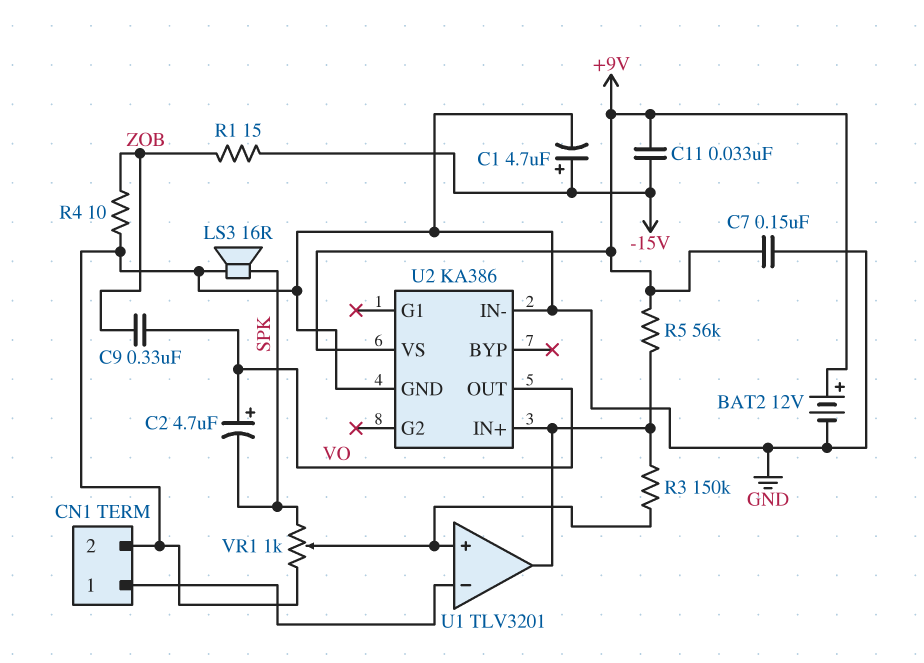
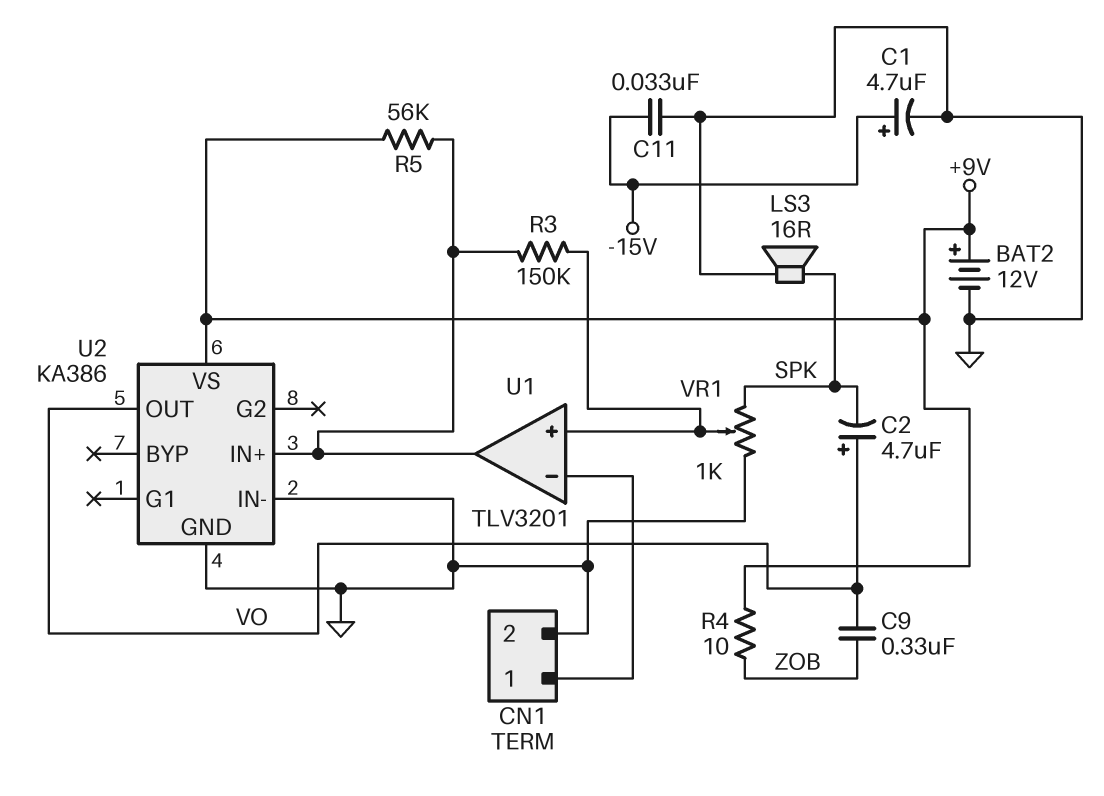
C7: 150nF (+9V, GND) -> none
C11: 33nF (+9V, -15V) -> 33nF (-15V, GND)
R1: 15 (-15V, ZOB) -> none
R4: 10 (GND, ZOB) -> 10 (+9V, ZOB)

